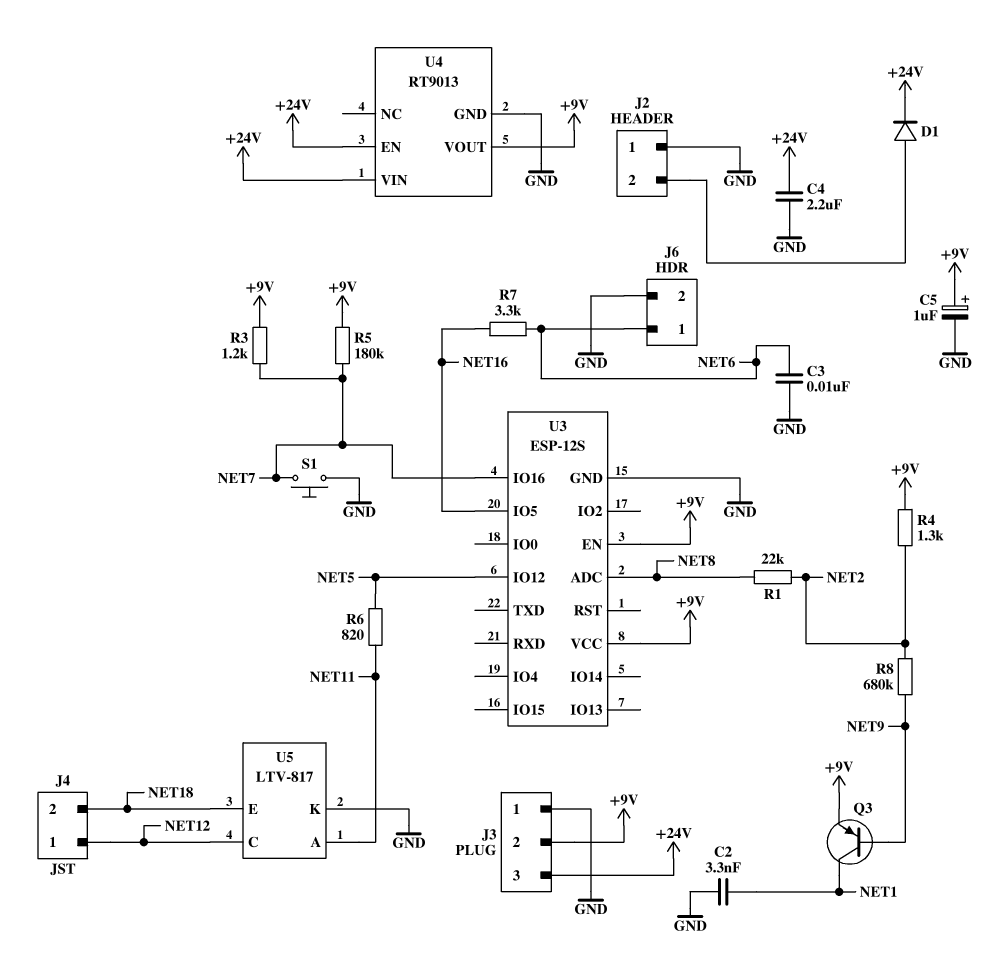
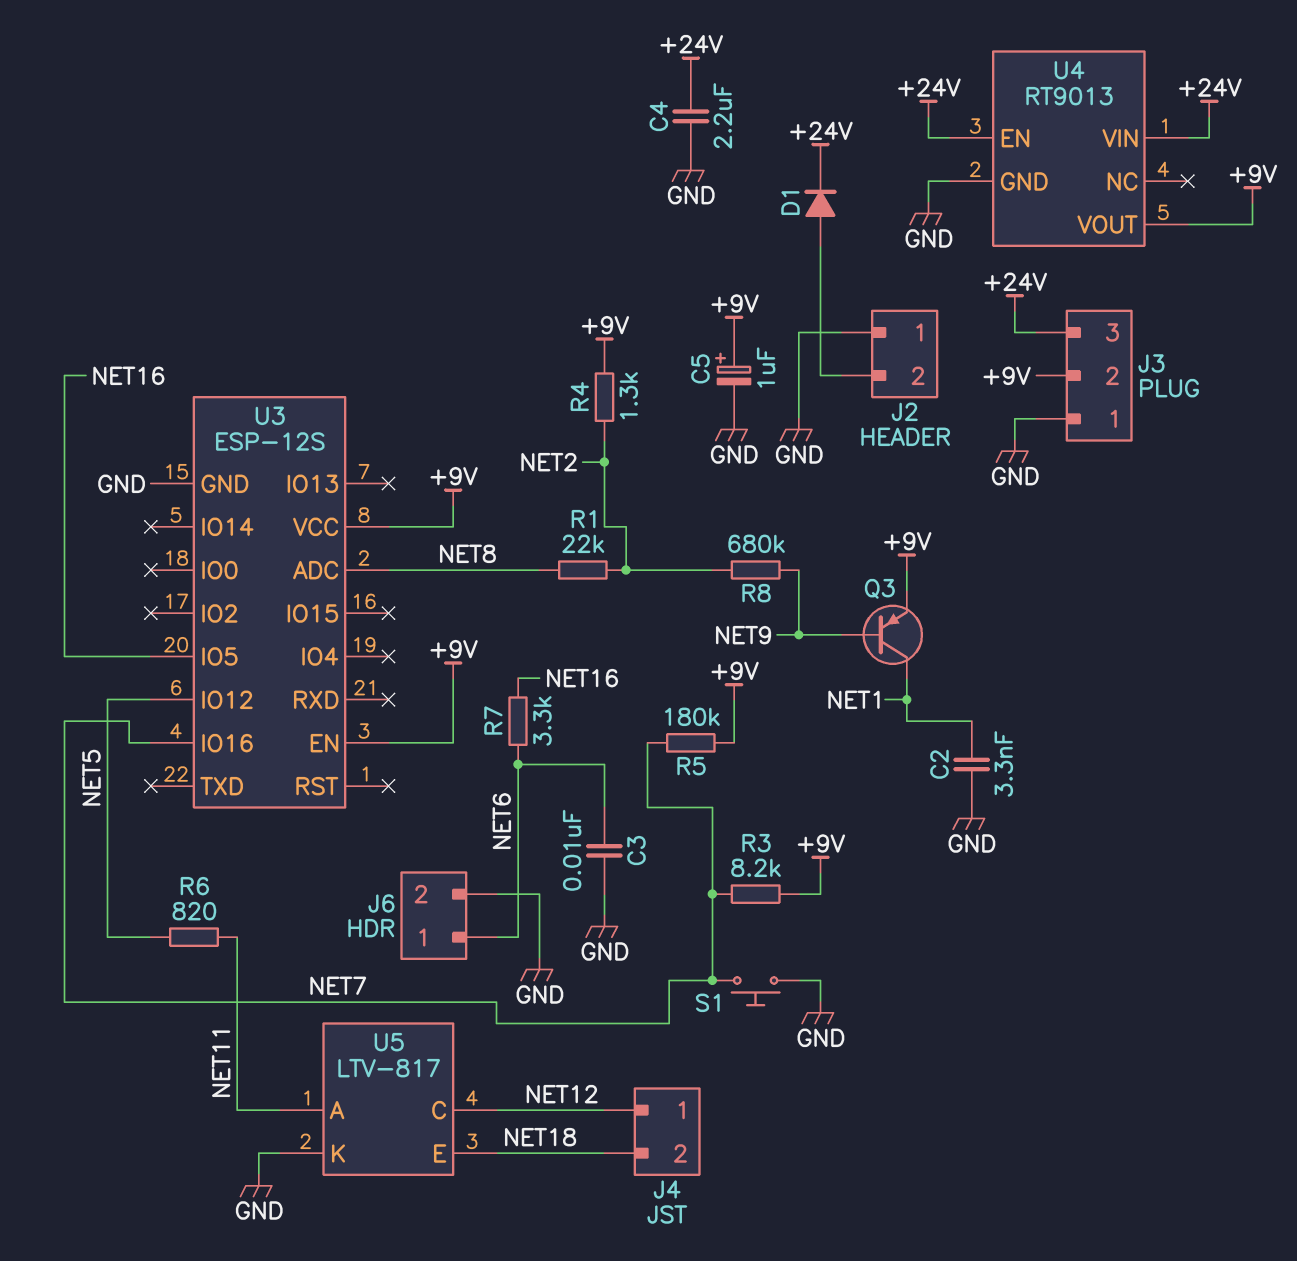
R3: 1.2k (+9V, NET7) -> 8.2k (+9V, NET7)

